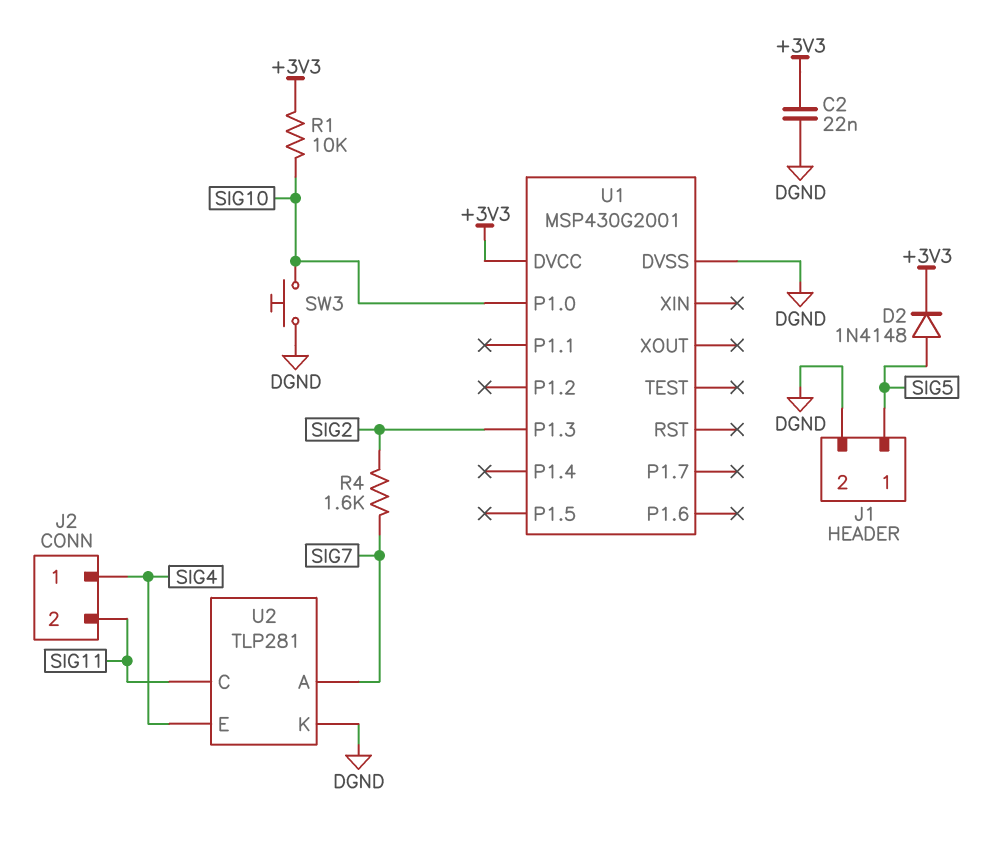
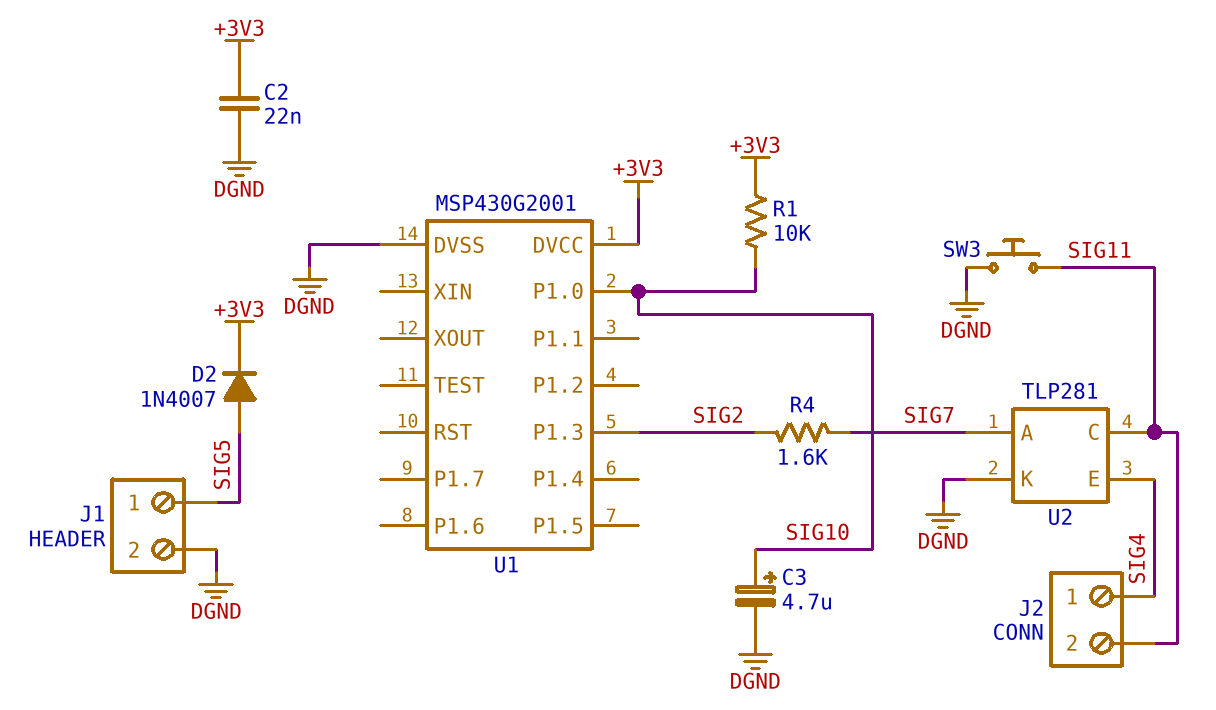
C3: none -> 4.7uF (plus SIG10, minus DGND)
D2: diode 1N4148 (A SIG5, K +3V3) -> diode 1N4007 (A SIG5, K +3V3)
SW3: button (DGND, SIG10) -> button (DGND, SIG11)

